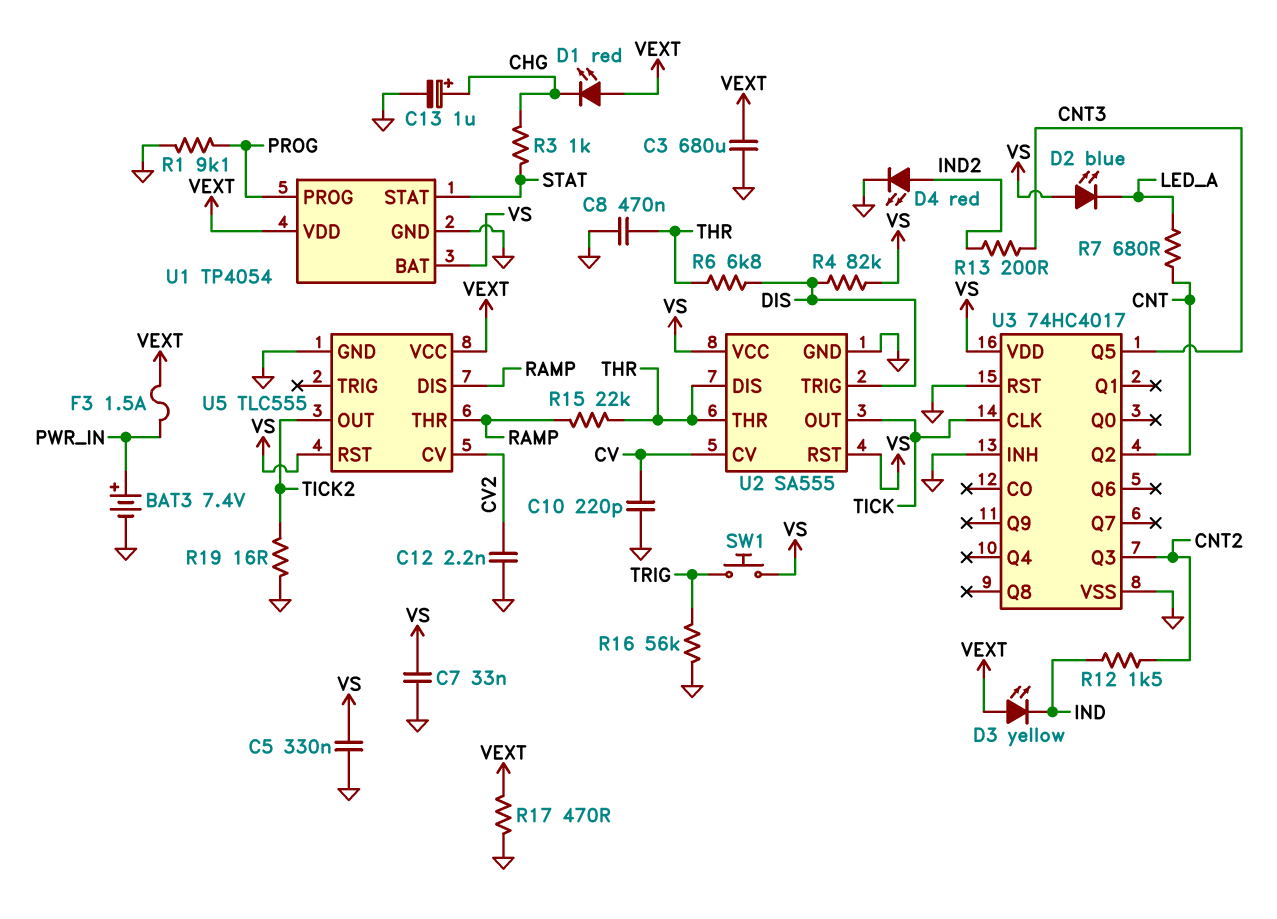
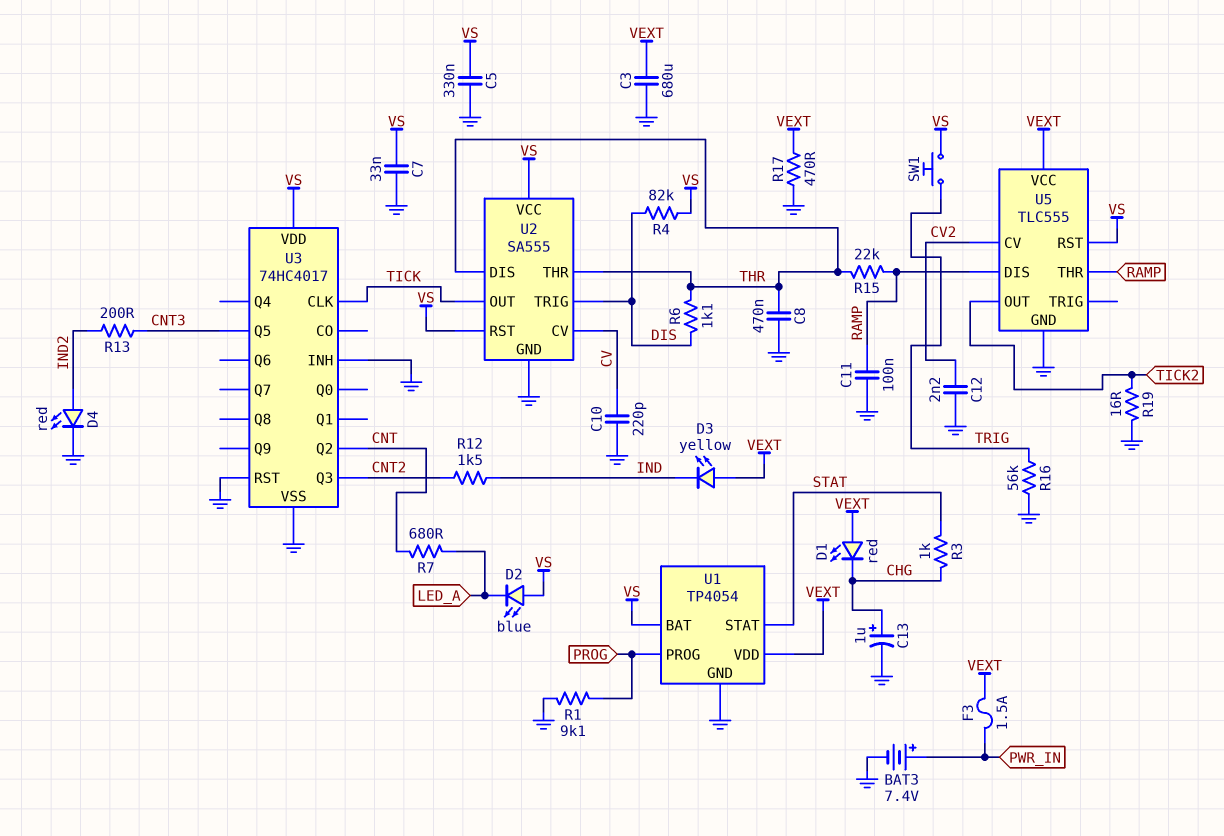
C11: none -> 100nF (GND, RAMP)
R6: 6.8k (DIS, THR) -> 1.1k (DIS, THR)

